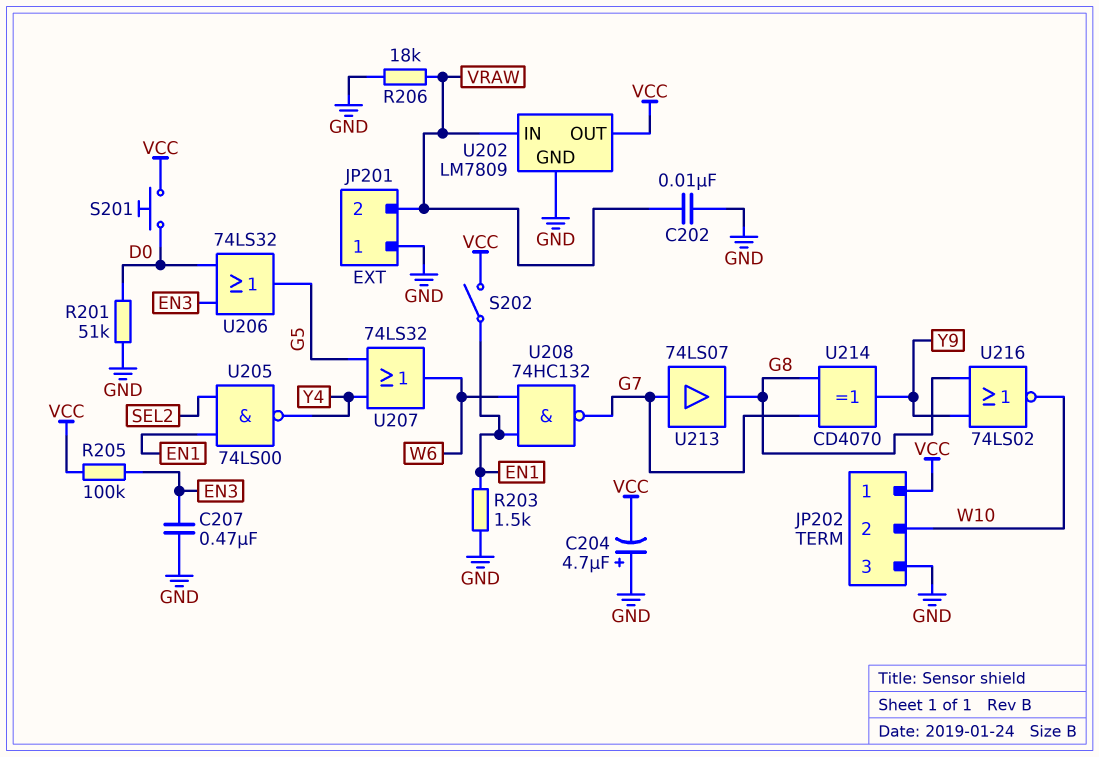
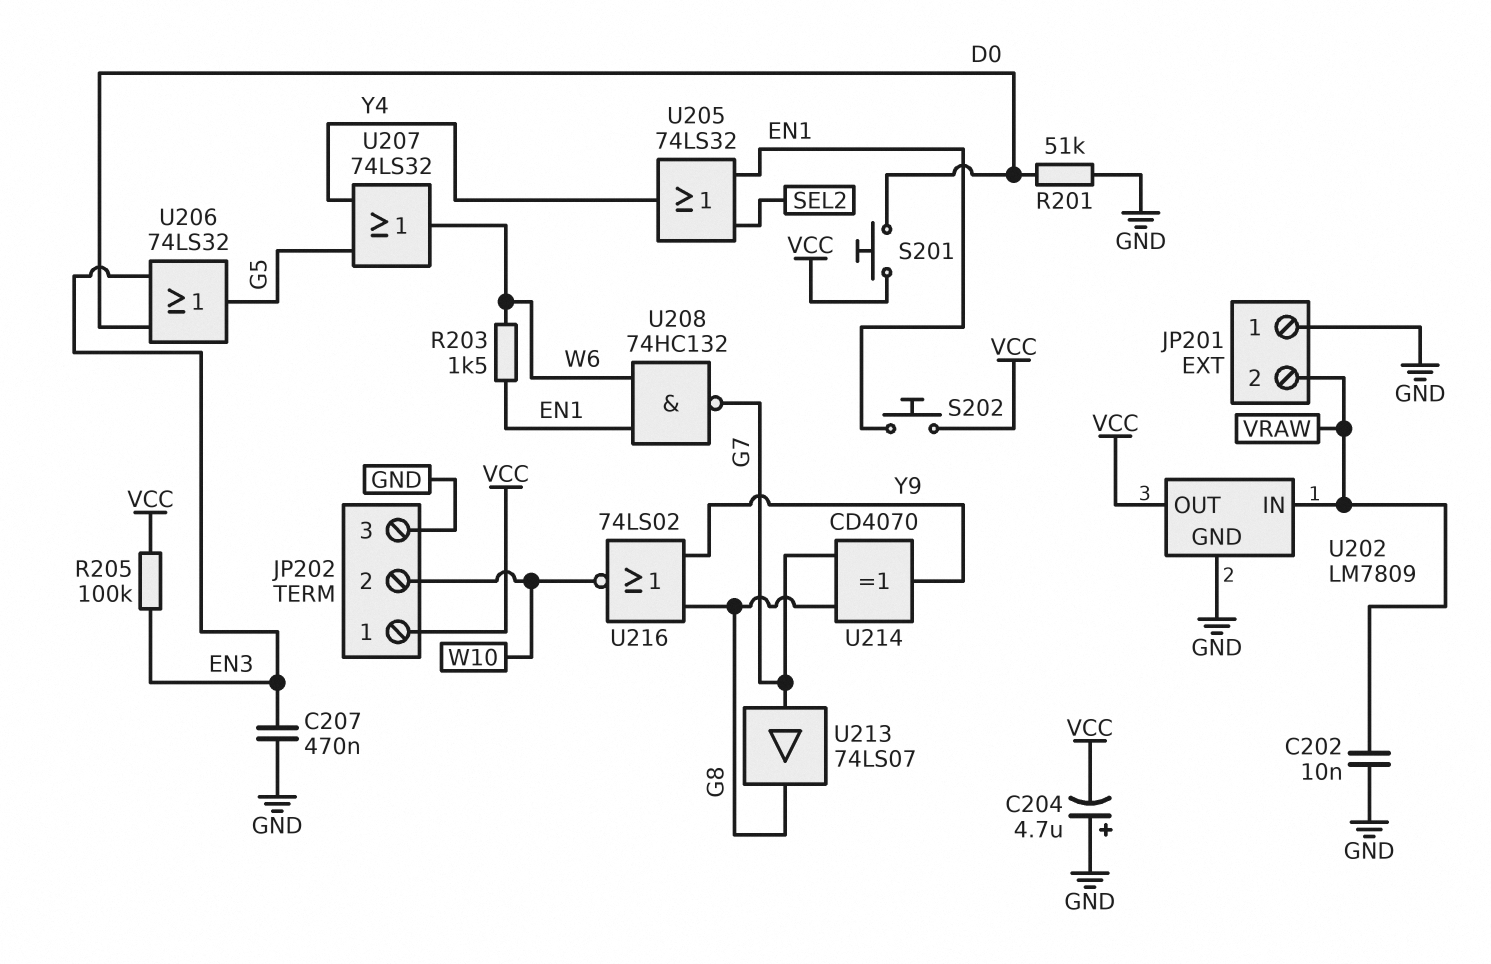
R203: 1.5k (EN1, GND) -> 1.5k (EN1, W6)
R206: 18k (GND, VRAW) -> none
S202: switch (EN1, VCC) -> button (EN1, VCC)
U205: NAND 74LS00 (in EN1, in SEL2, out Y4) -> OR 74LS32 (in EN1, in SEL2, out Y4)

